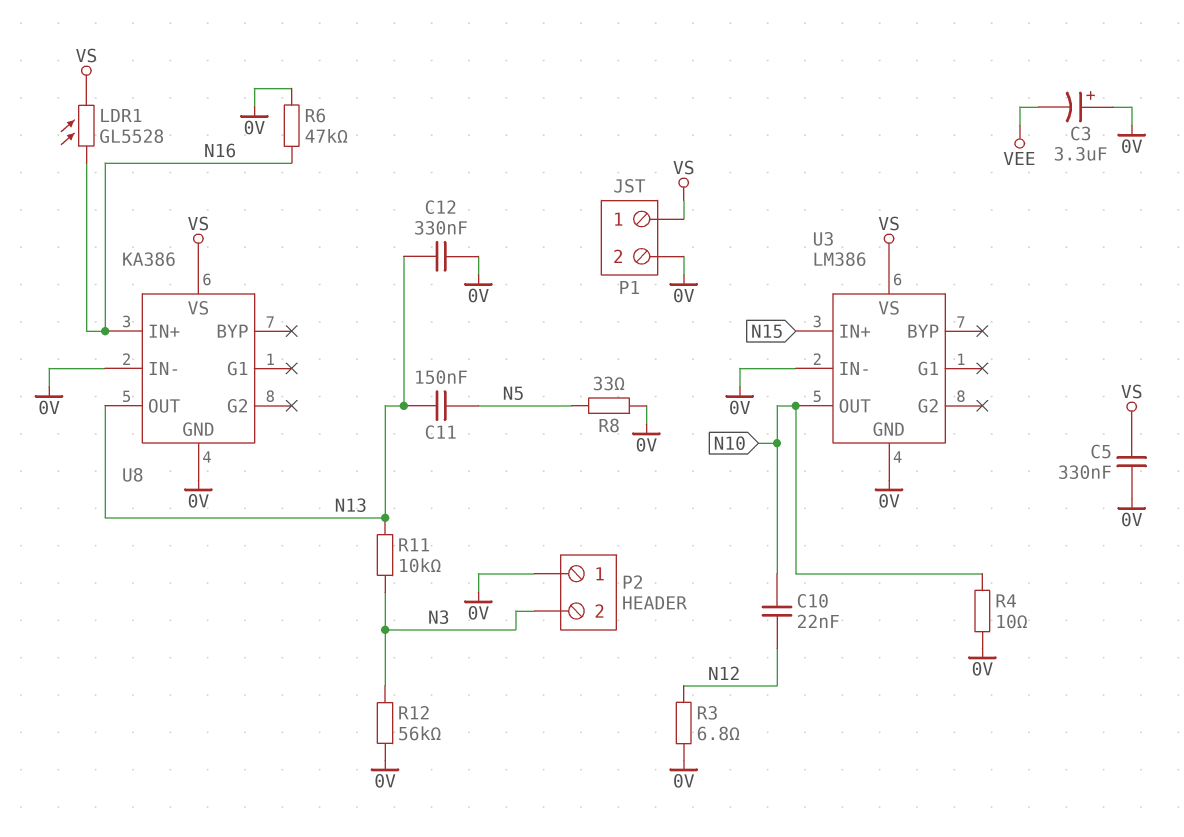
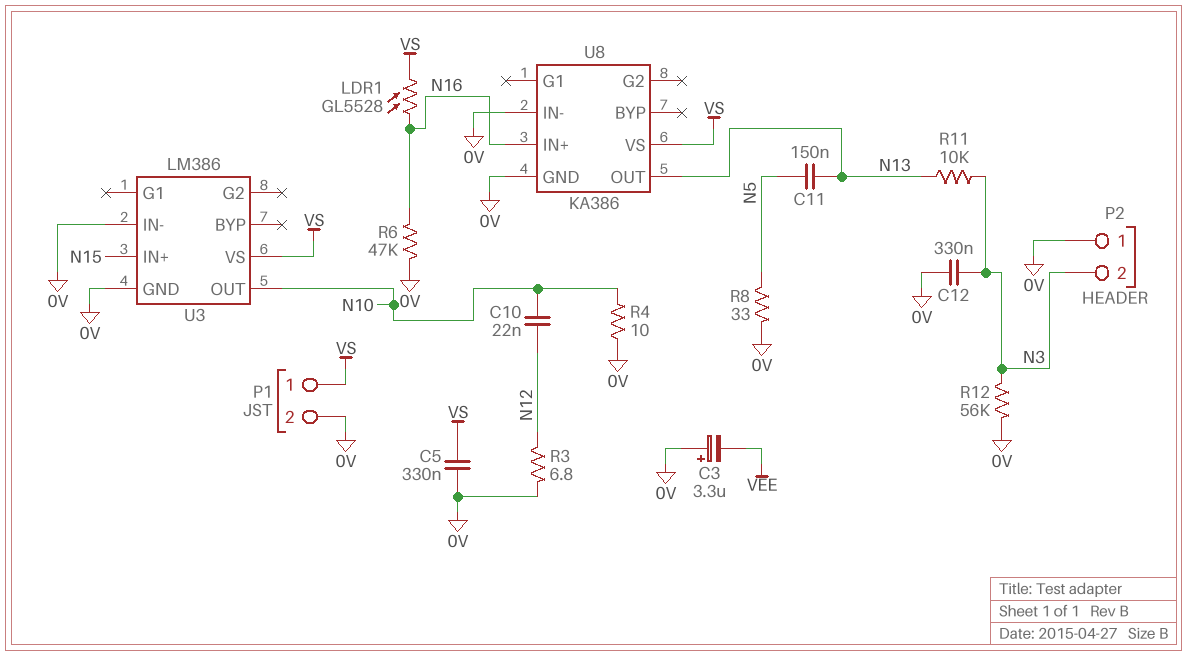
C12: 330nF (0V, N13) -> 330nF (0V, N3)

